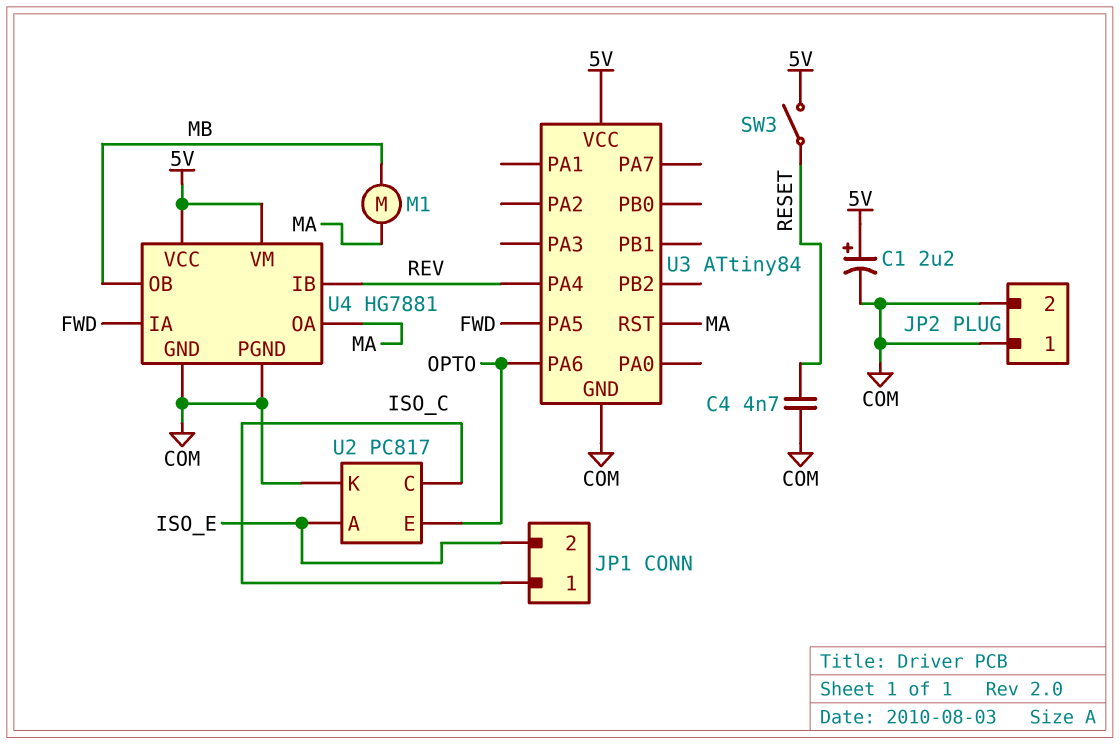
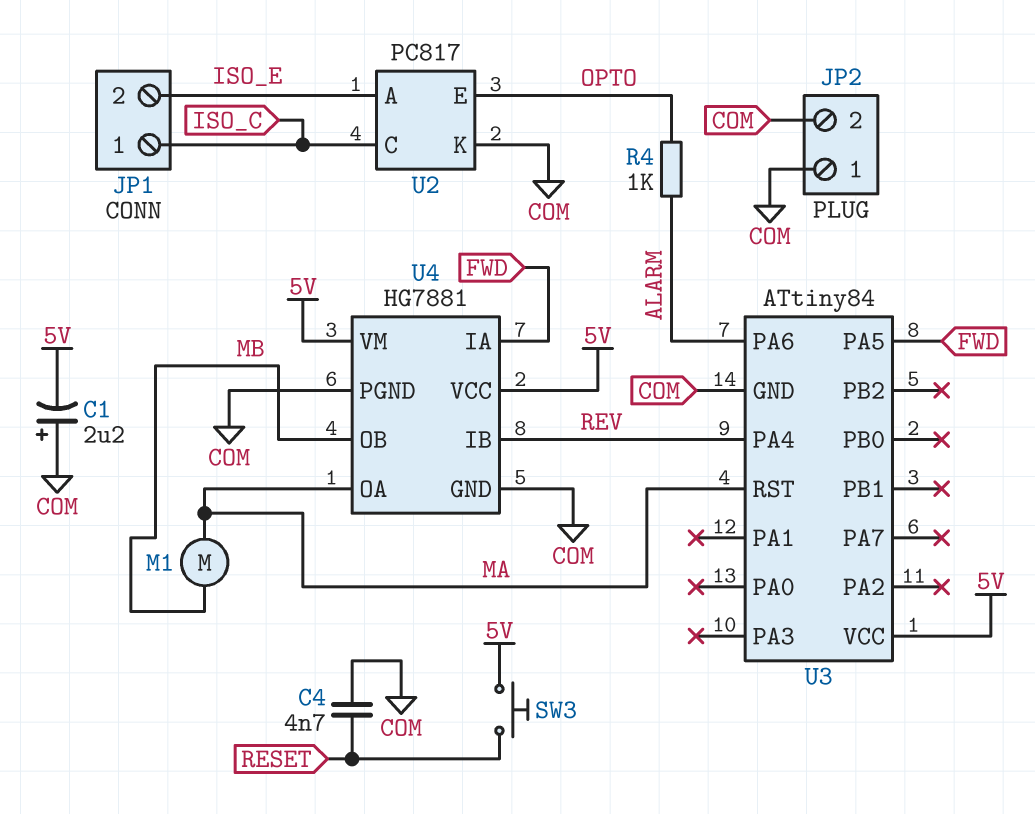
C1: 2.2uF (plus 5V, minus COM) -> 2.2uF (plus COM, minus 5V)
R4: none -> 1k (ALARM, OPTO)
SW3: switch (5V, RESET) -> button (5V, RESET)
U3 pin PA6: OPTO -> ALARM

